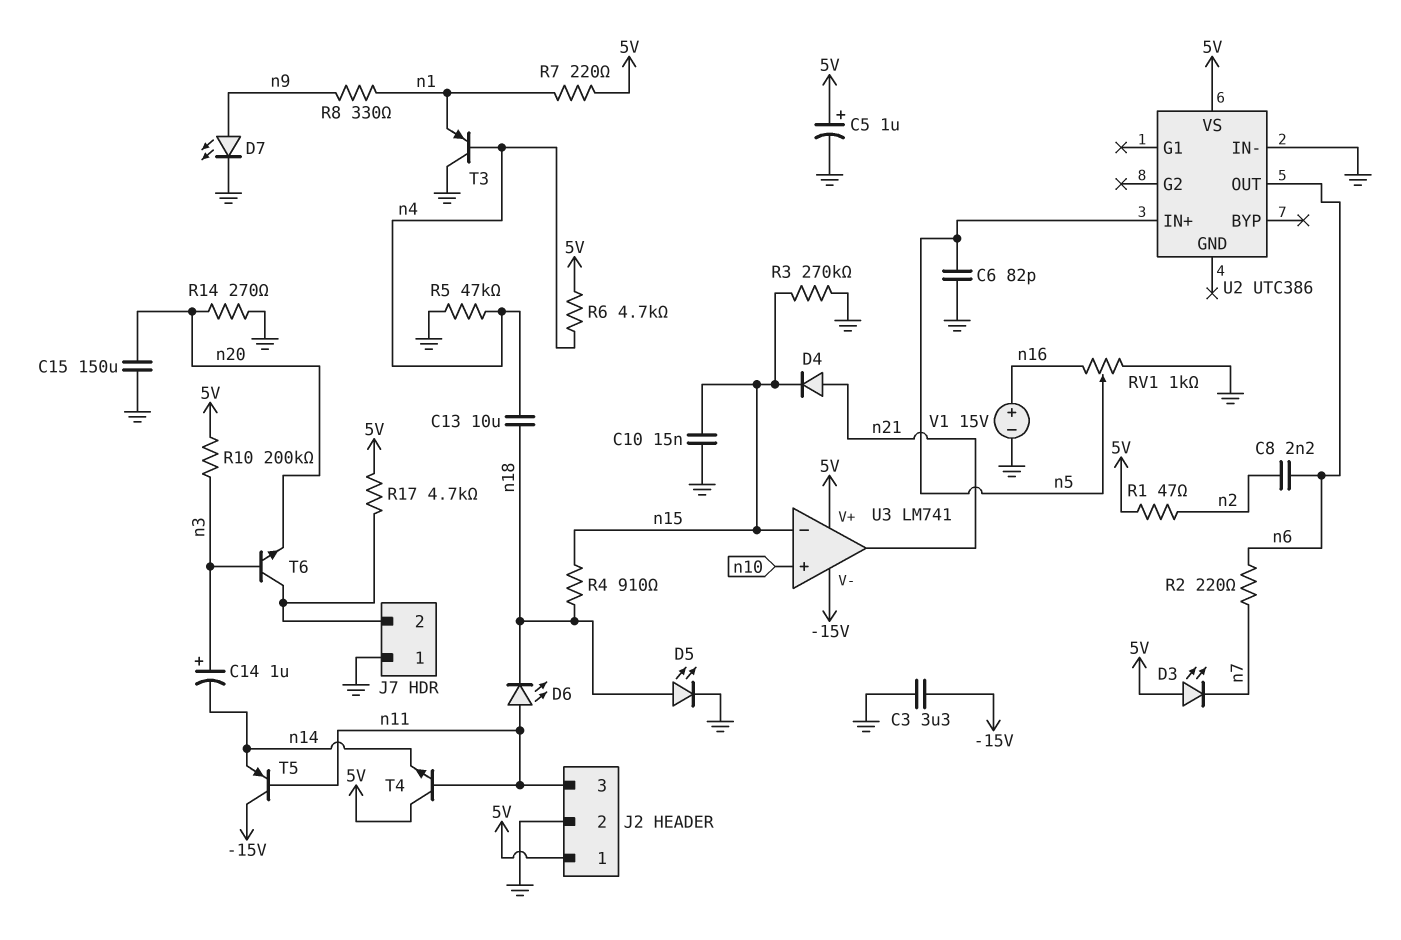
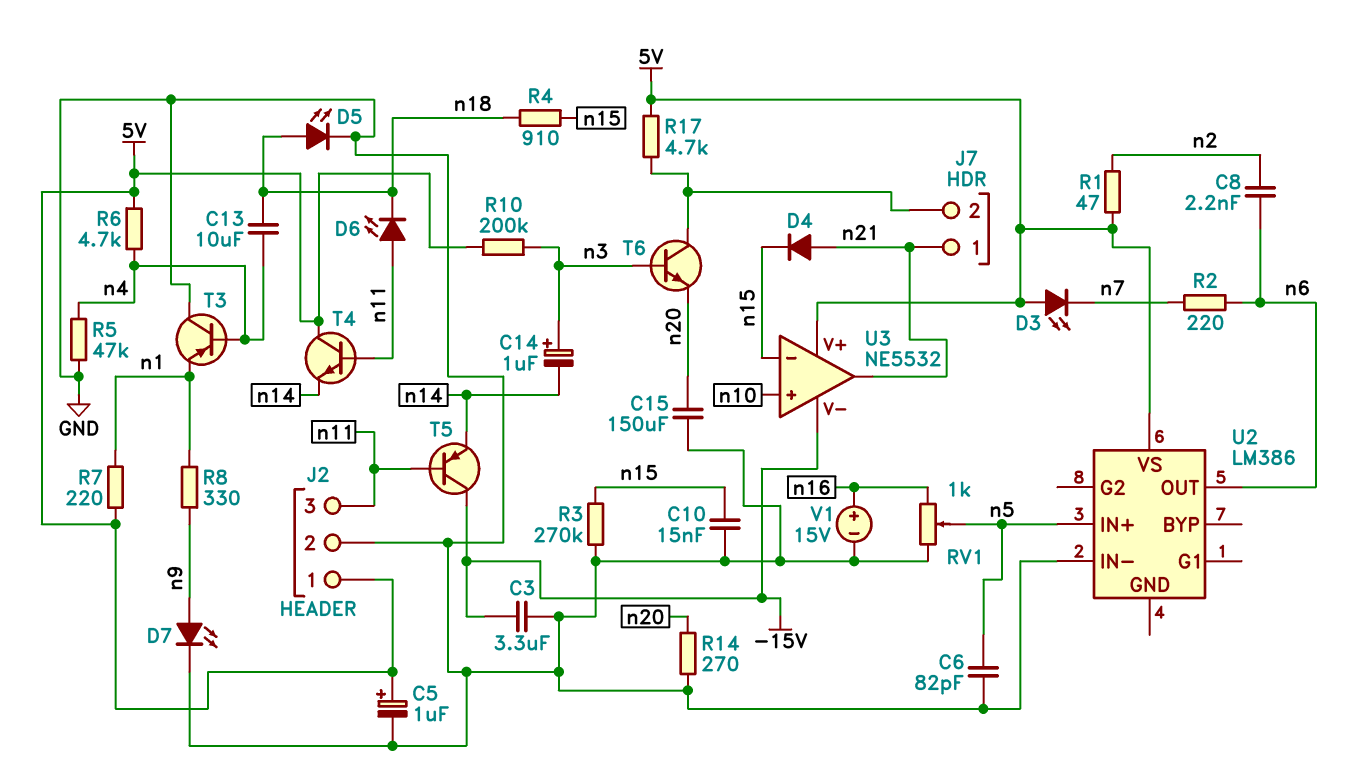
J7 pin 1: GND -> n21
U2: UTC386 -> LM386
U3: LM741 -> NE5532

